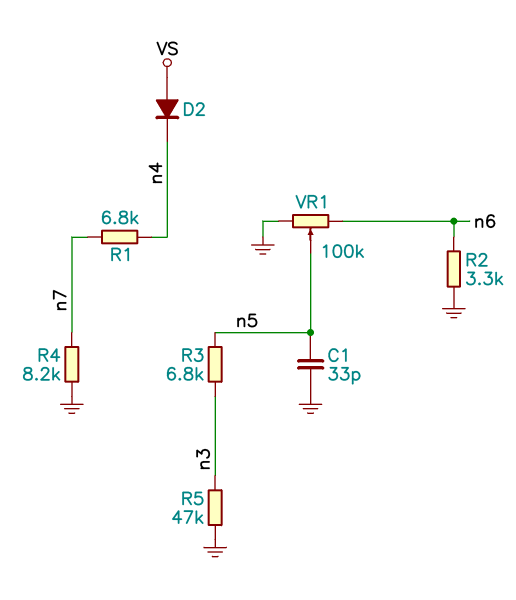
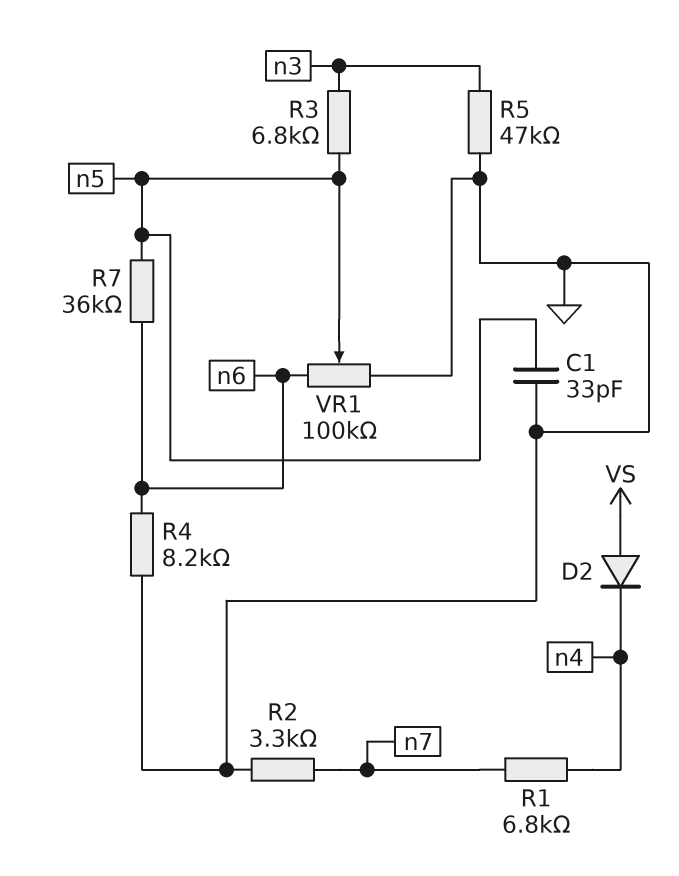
R2: 3.3k (GND, n6) -> 3.3k (GND, n7)
R4: 8.2k (GND, n7) -> 8.2k (GND, n6)
R7: none -> 36k (n5, n6)

